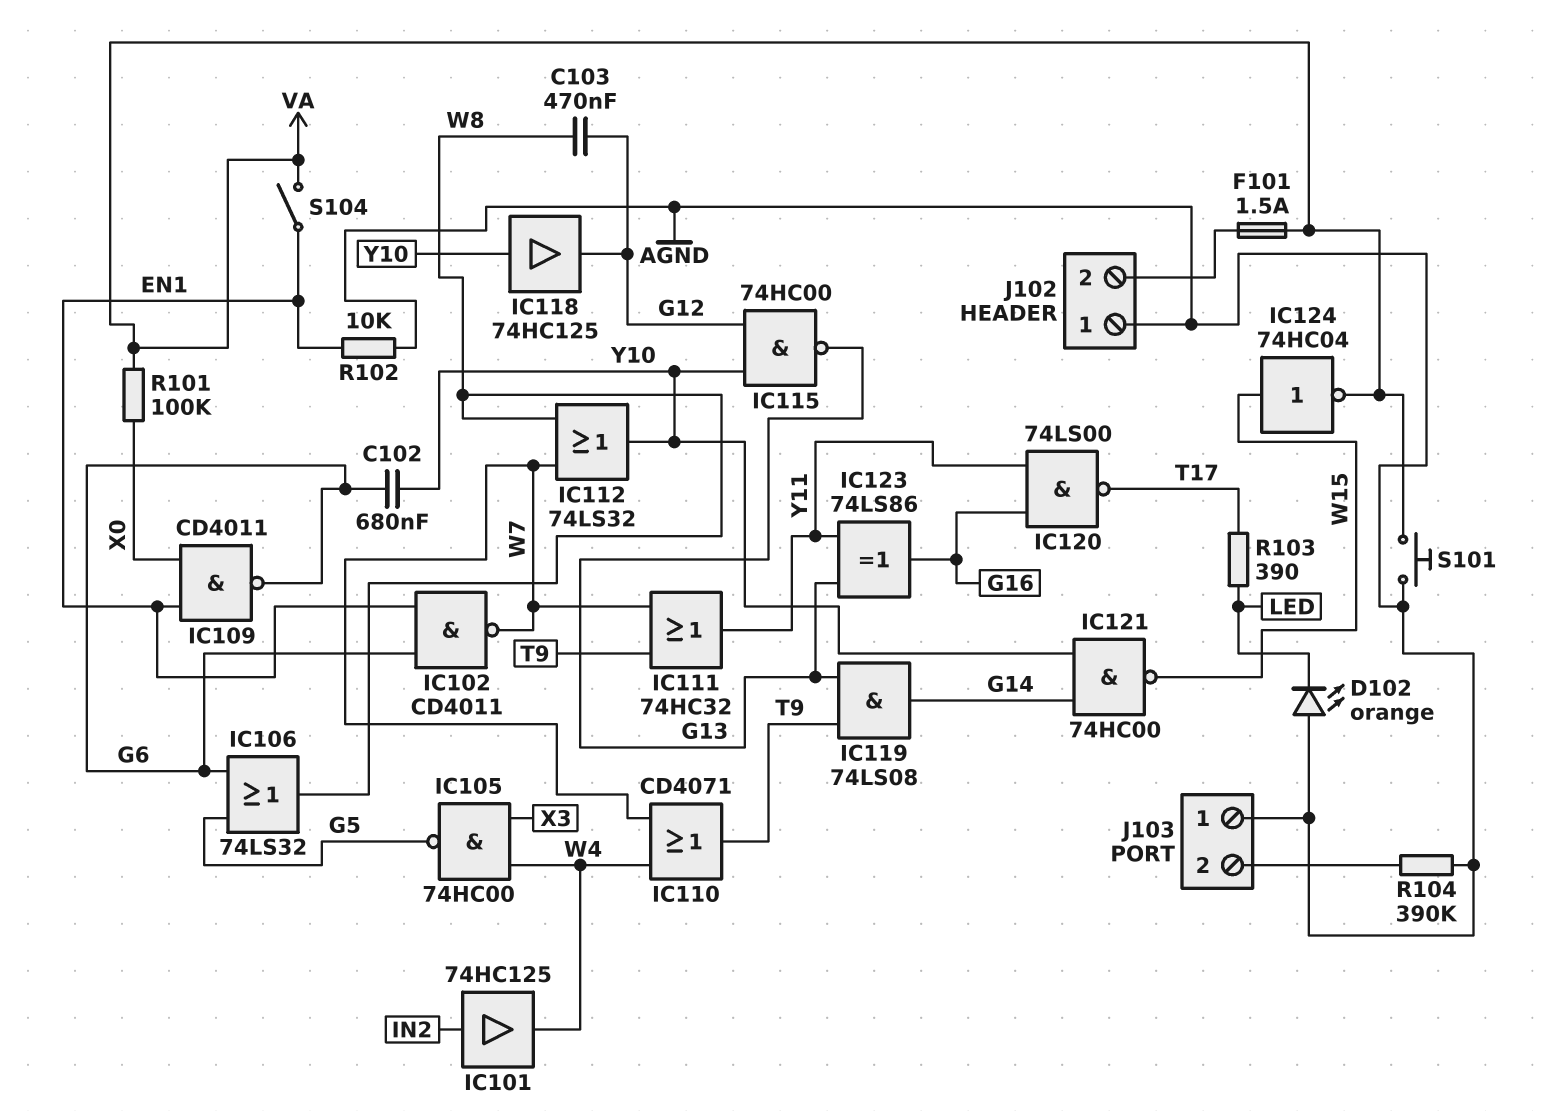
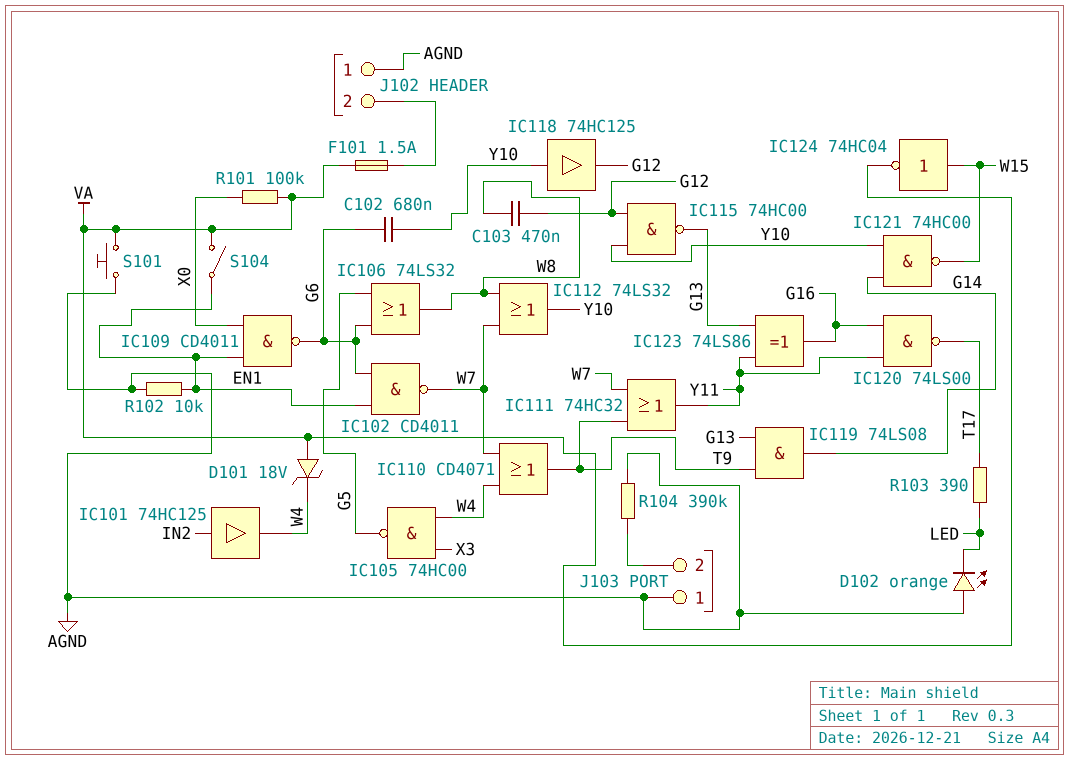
D101: none -> zener 18V (A VA, K W4)

